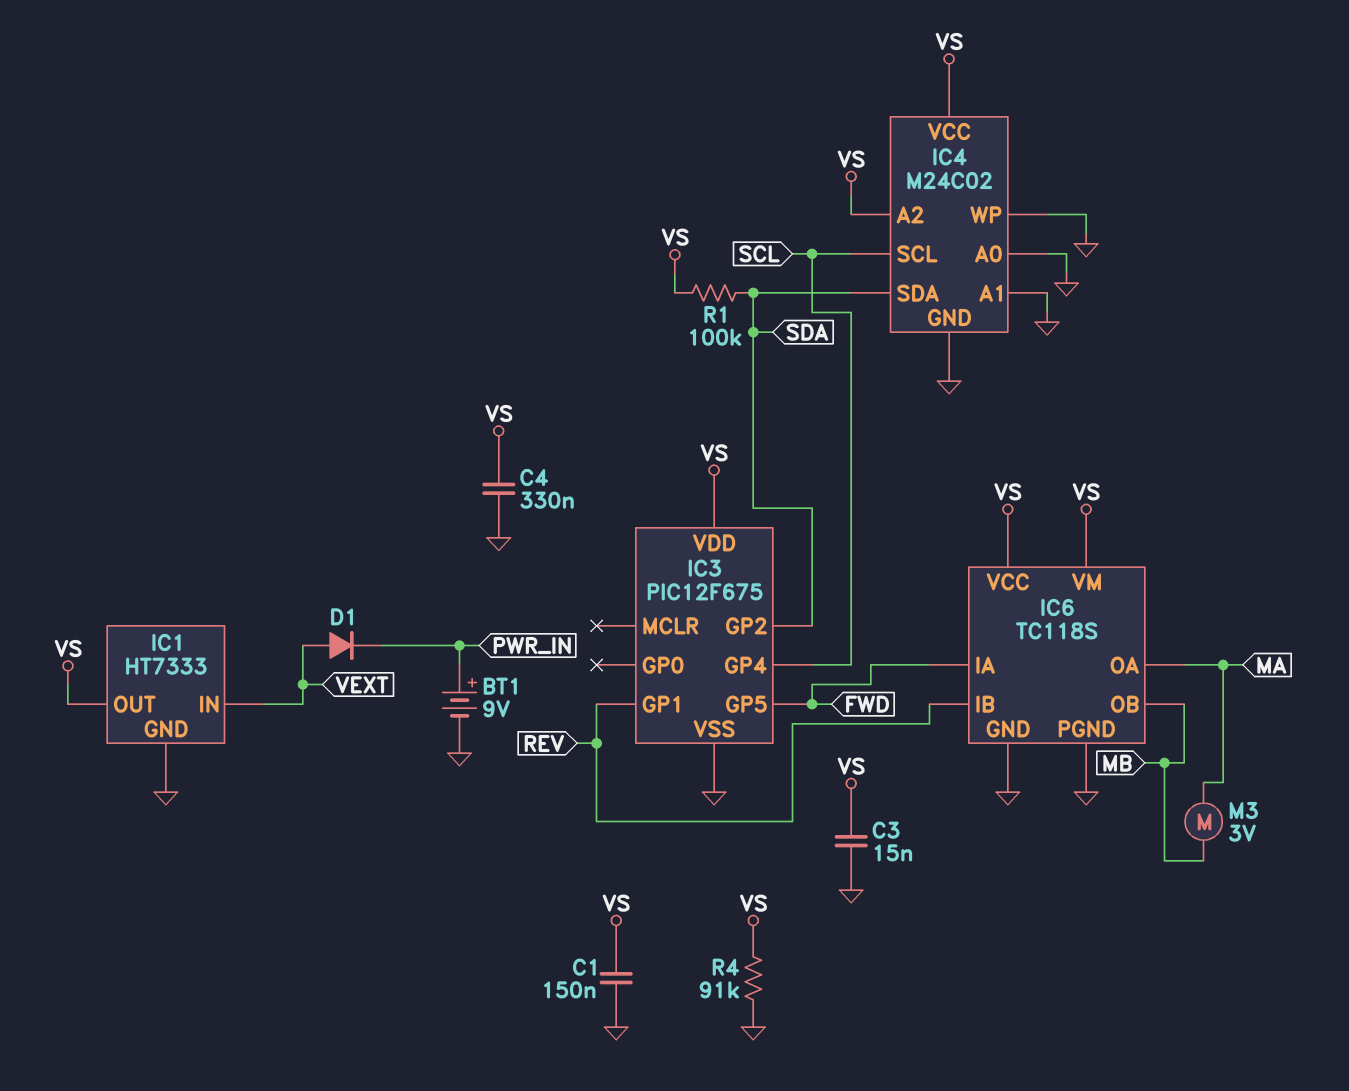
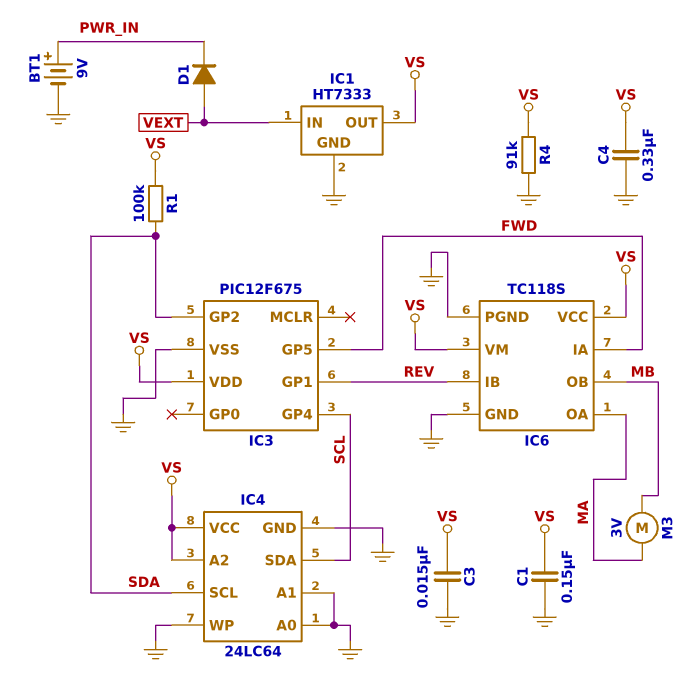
IC4: M24C02 -> 24LC64
IC4 pin SCL: SCL -> SDA
IC4 pin SDA: SDA -> SCL

